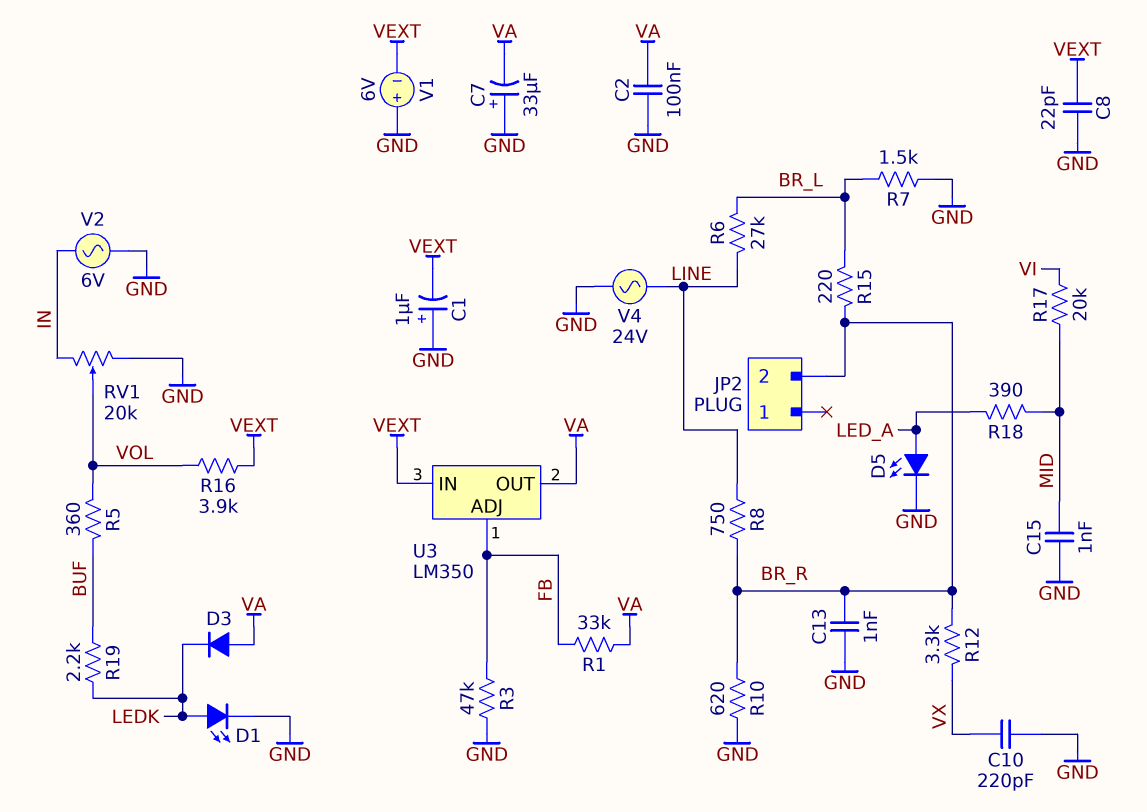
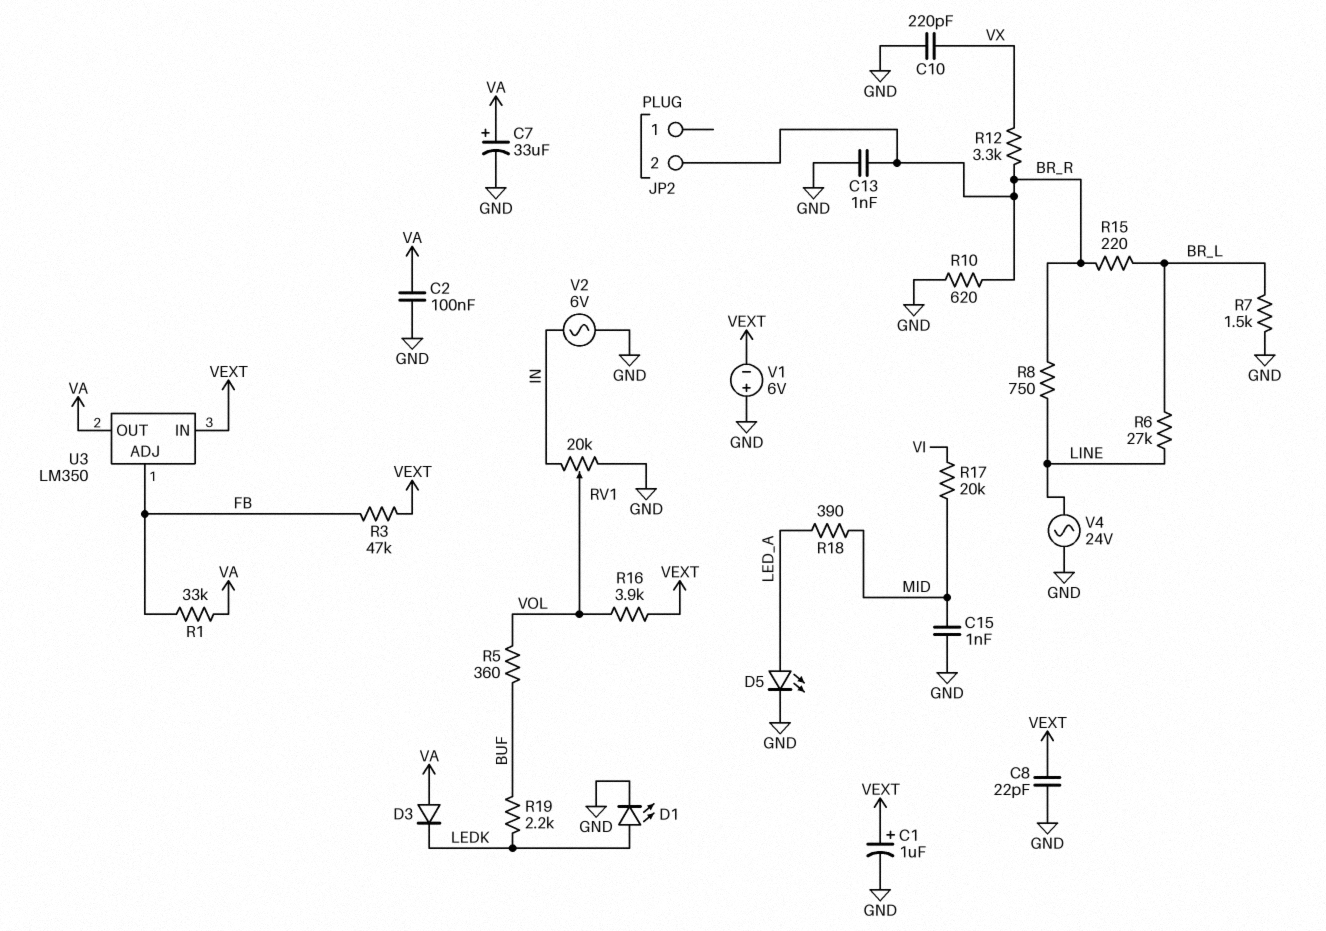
C1: 1uF (plus GND, minus VEXT) -> 1uF (plus VEXT, minus GND)
C7: 33uF (plus GND, minus VA) -> 33uF (plus VA, minus GND)
R3: 47k (FB, GND) -> 47k (FB, VEXT)

